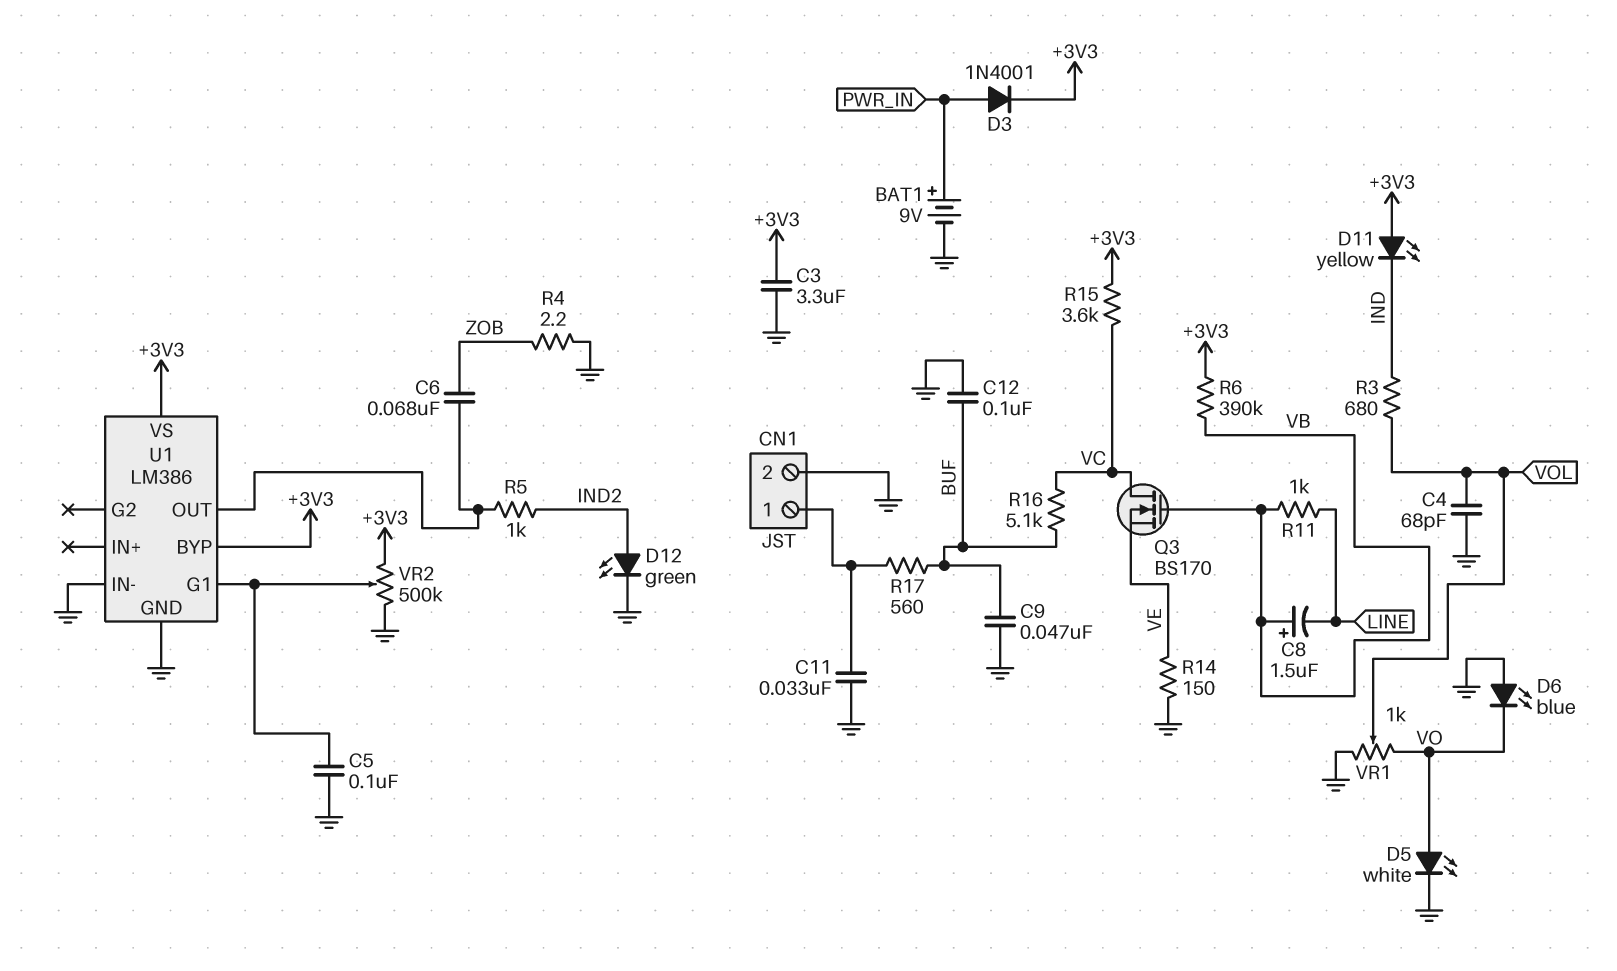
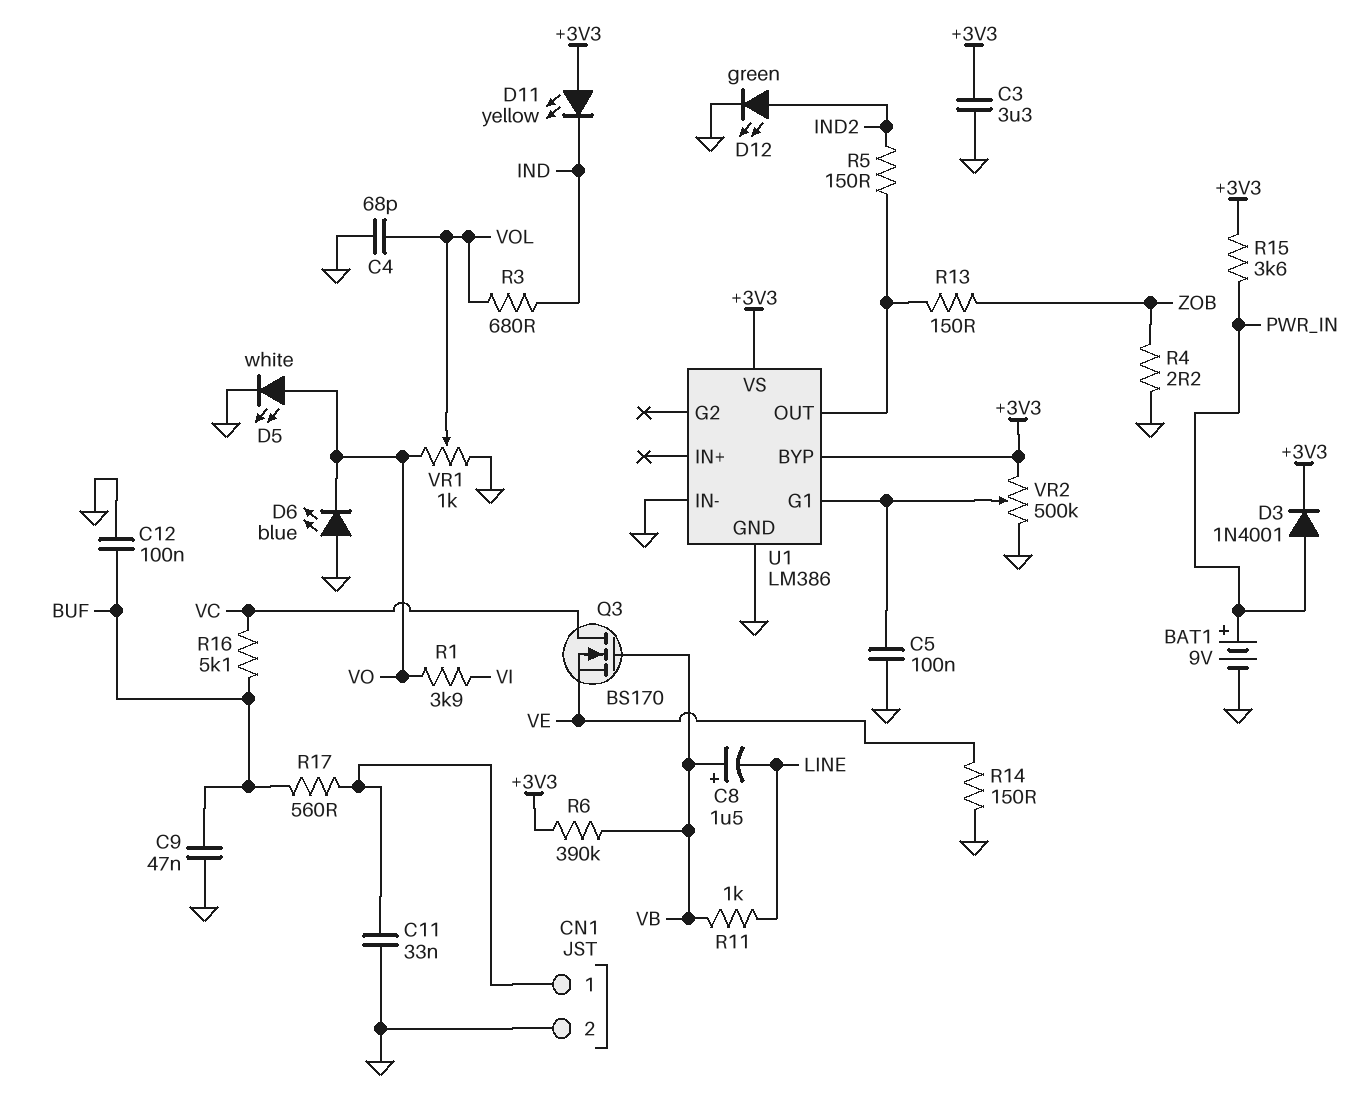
C6: 68nF (U1/OUT, ZOB) -> none
R1: none -> 3.9k (VI, VO)
R5: 1k (IND2, U1/OUT) -> 150 (IND2, U1/OUT)
R13: none -> 150 (U1/OUT, ZOB)
R15: 3.6k (+3V3, VC) -> 3.6k (+3V3, PWR_IN)

